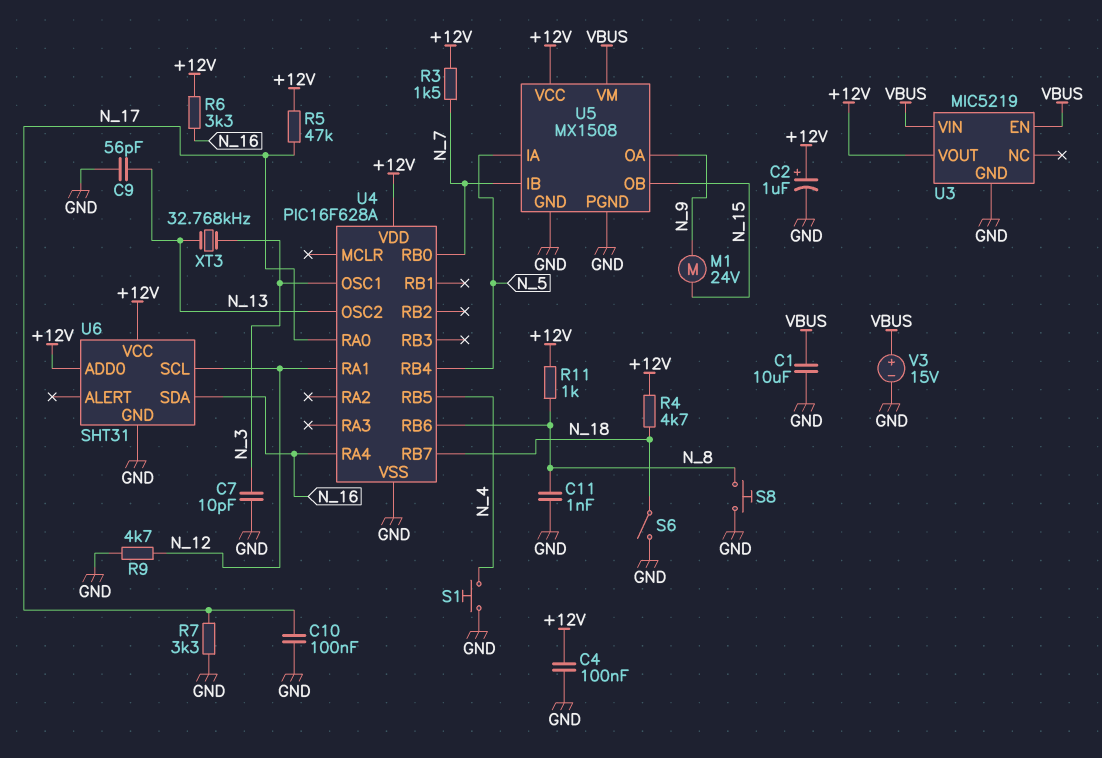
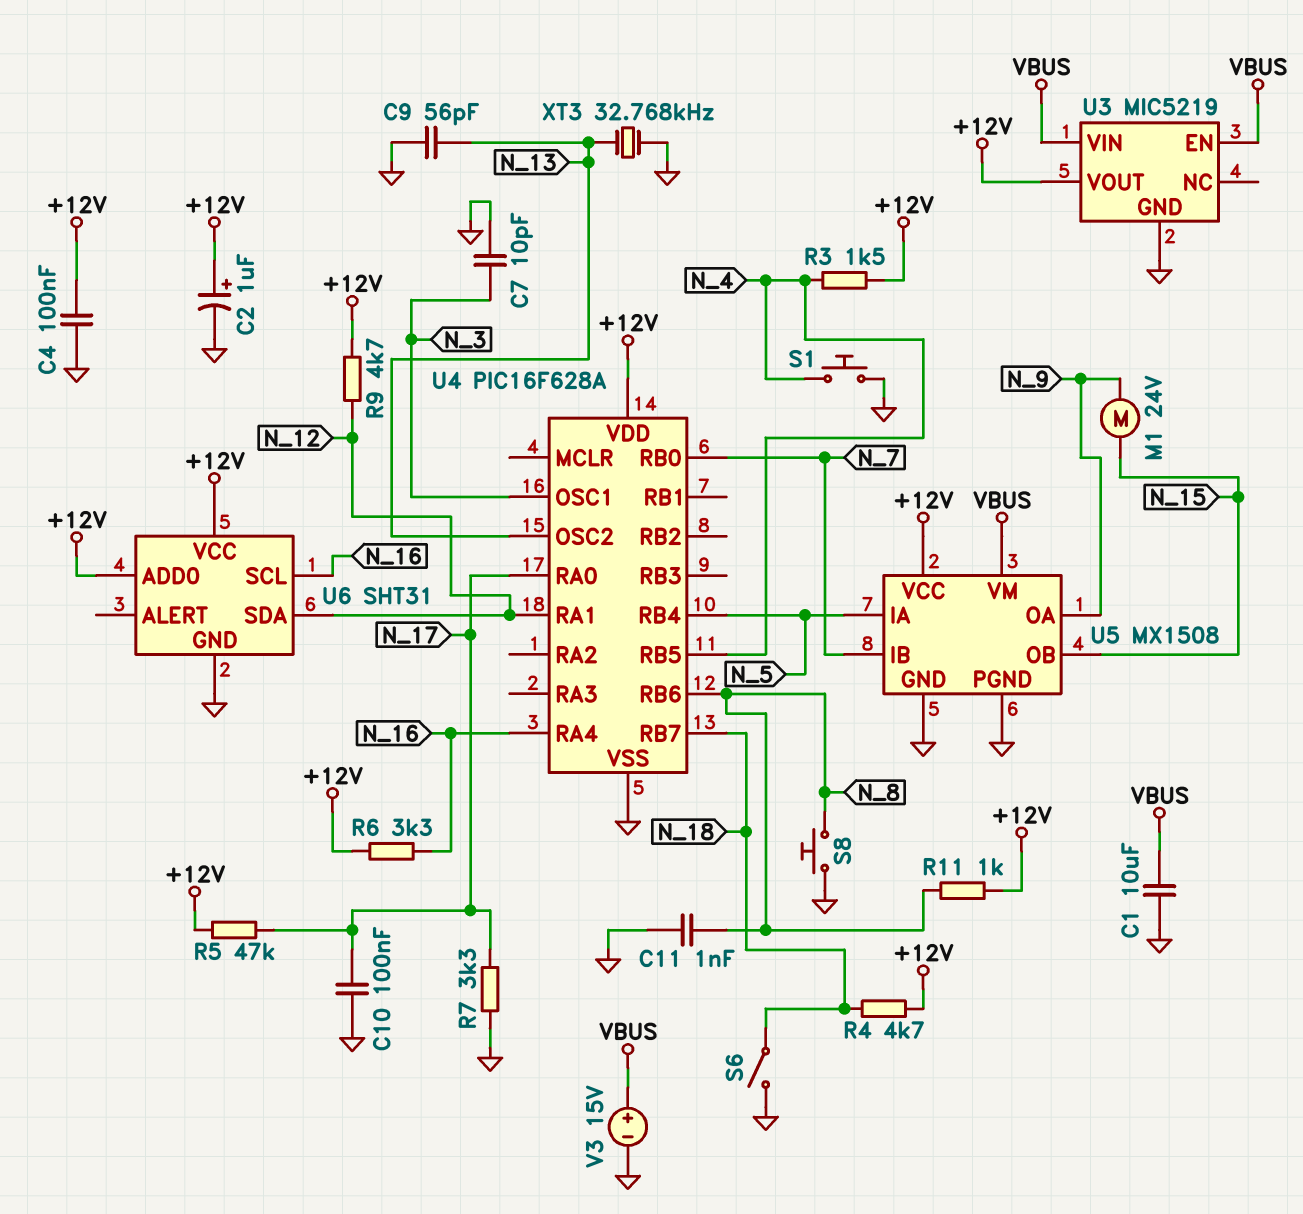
R3: 1.5k (+12V, N_7) -> 1.5k (+12V, N_4)
R9: 4.7k (GND, N_12) -> 4.7k (+12V, N_12)
U6 pin SCL: N_12 -> N_16
U6 pin SDA: N_16 -> N_12
XT3: 32.768kHz (N_3, N_13) -> 32.768kHz (GND, N_13)

